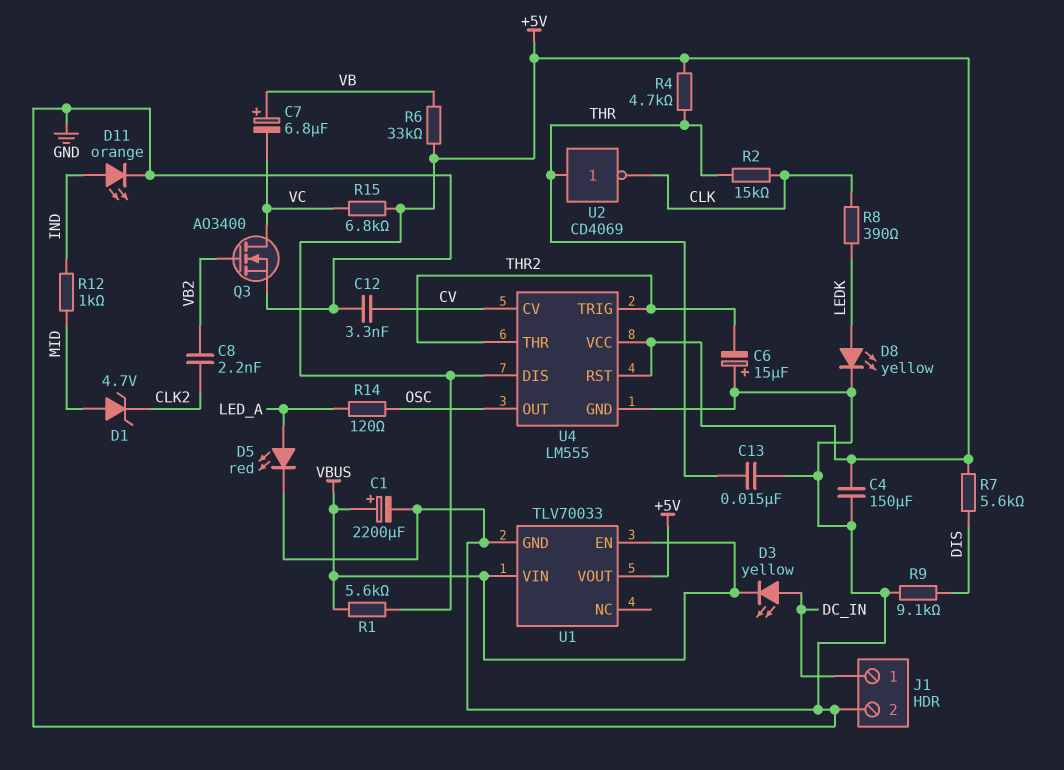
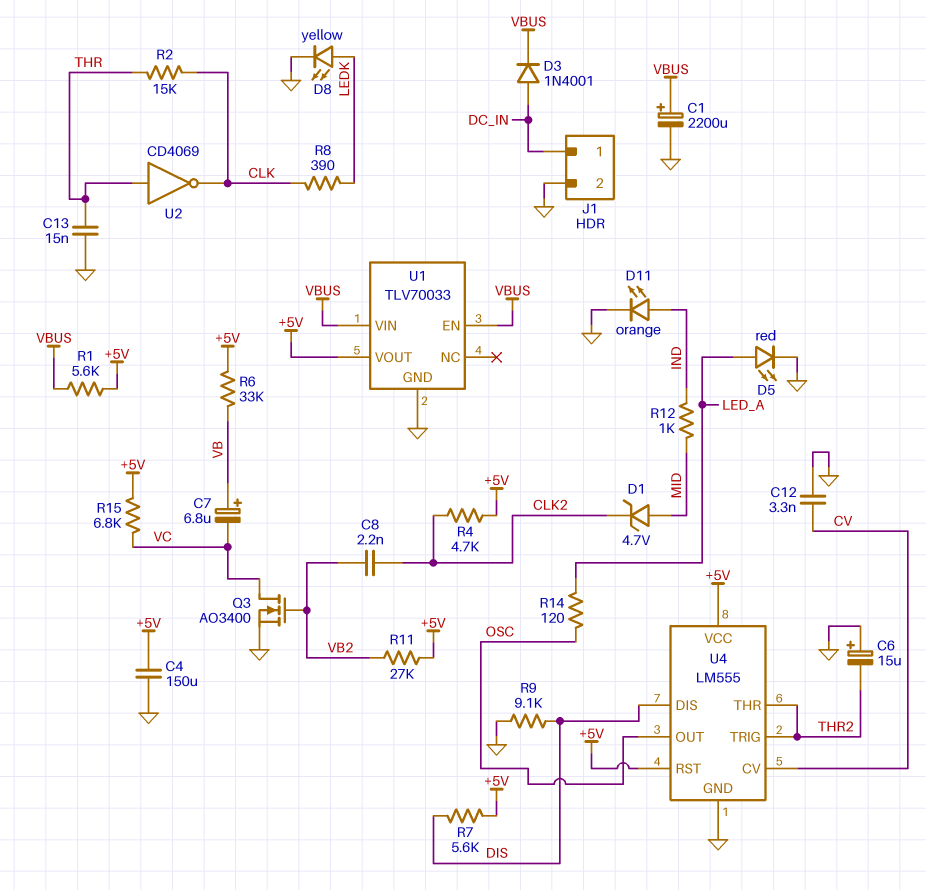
D3: LED yellow (A DC_IN, K VBUS) -> diode 1N4001 (A DC_IN, K VBUS)
R4: 4.7k (+5V, THR) -> 4.7k (+5V, CLK2)
R11: none -> 27k (+5V, VB2)
U4 pin DIS: +5V -> DIS

